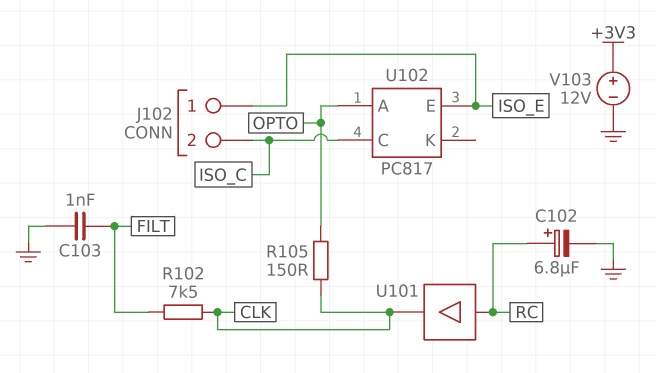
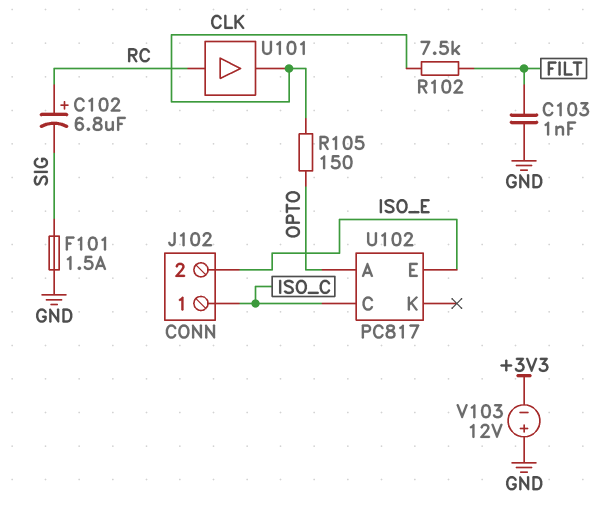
C102: 6.8uF (plus RC, minus GND) -> 6.8uF (plus RC, minus SIG)
F101: none -> 1.5A (GND, SIG)
J102 pin 1: ISO_E -> ISO_C
J102 pin 2: ISO_C -> ISO_E
V103: 12V (plus +3V3, minus GND) -> 12V (plus GND, minus +3V3)

